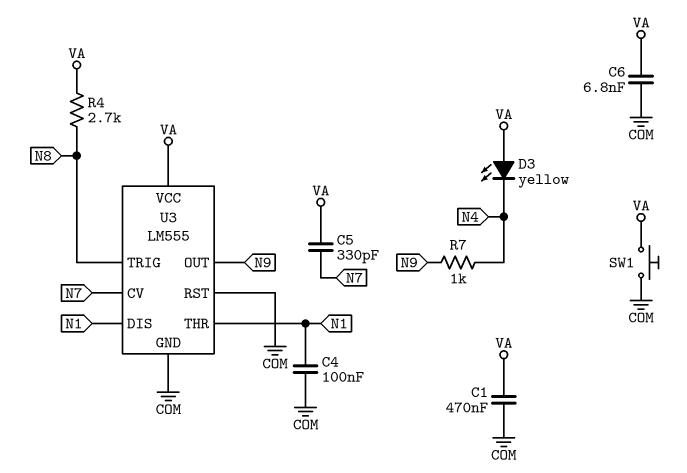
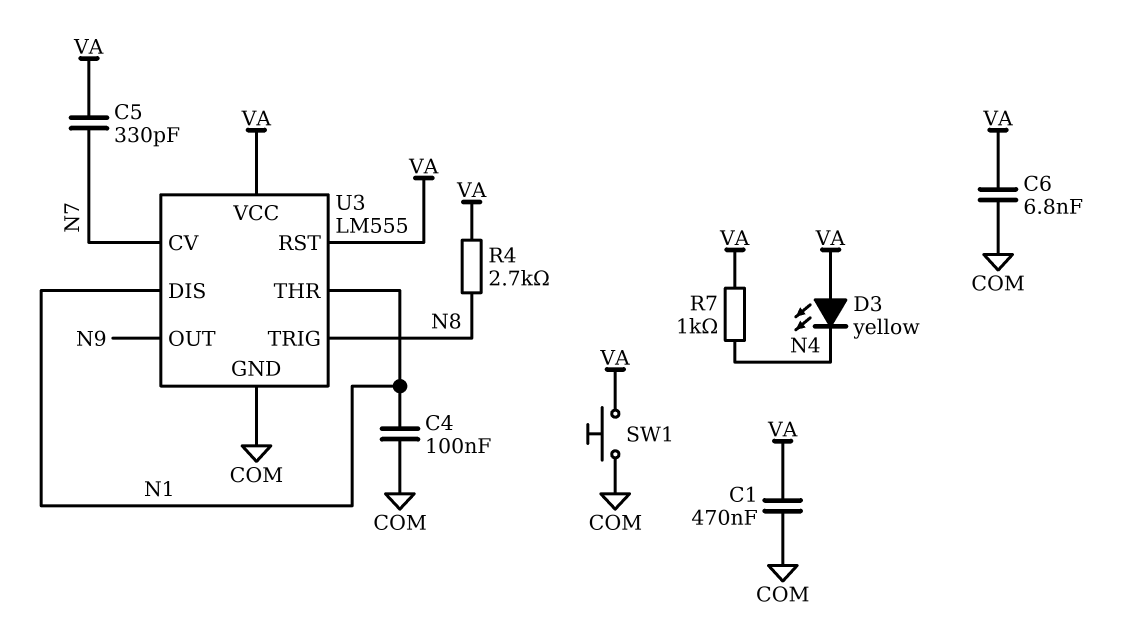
R7: 1k (N4, N9) -> 1k (N4, VA)
U3 pin RST: COM -> VA

